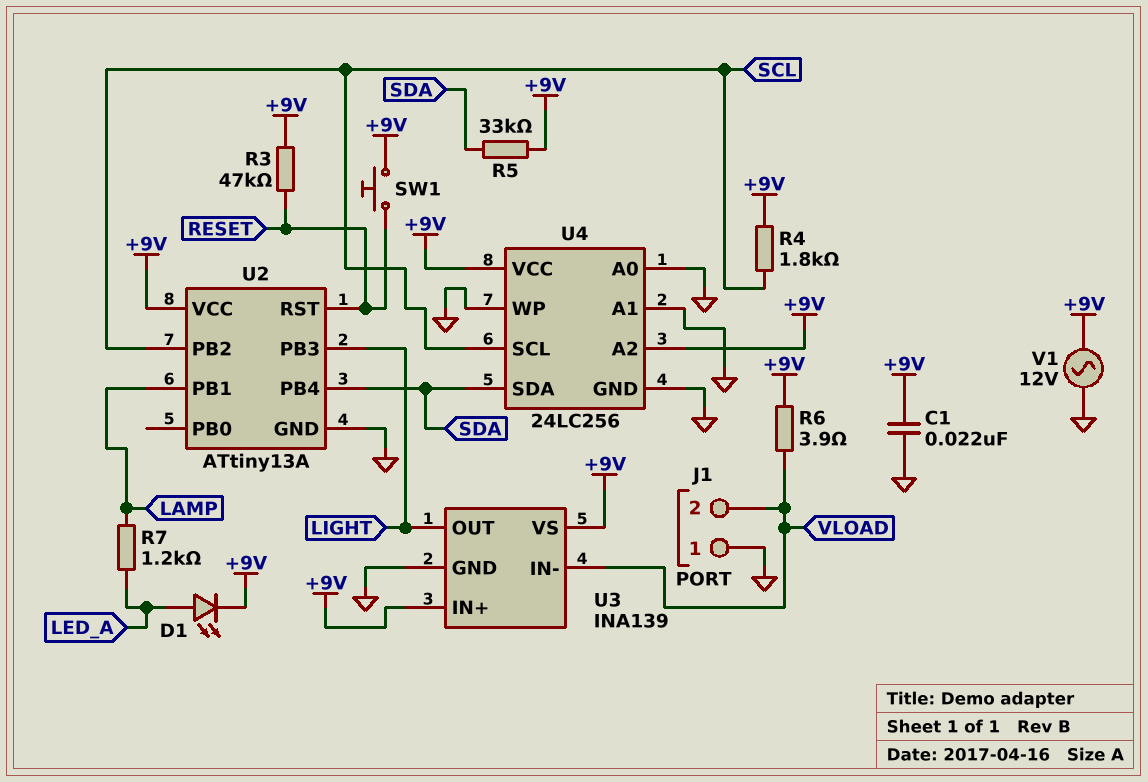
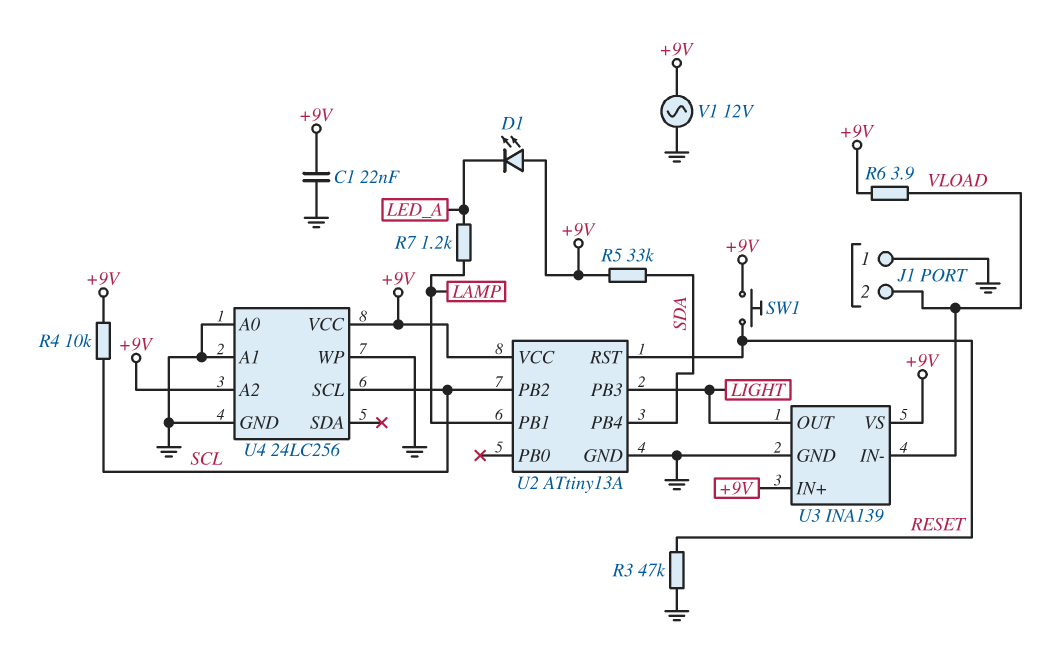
D1: LED (A LED_A, K +9V) -> LED (A +9V, K LED_A)
R3: 47k (+9V, RESET) -> 47k (GND, RESET)
R4: 1.8k (+9V, SCL) -> 10k (+9V, SCL)
U4 pin SDA: SDA -> none

